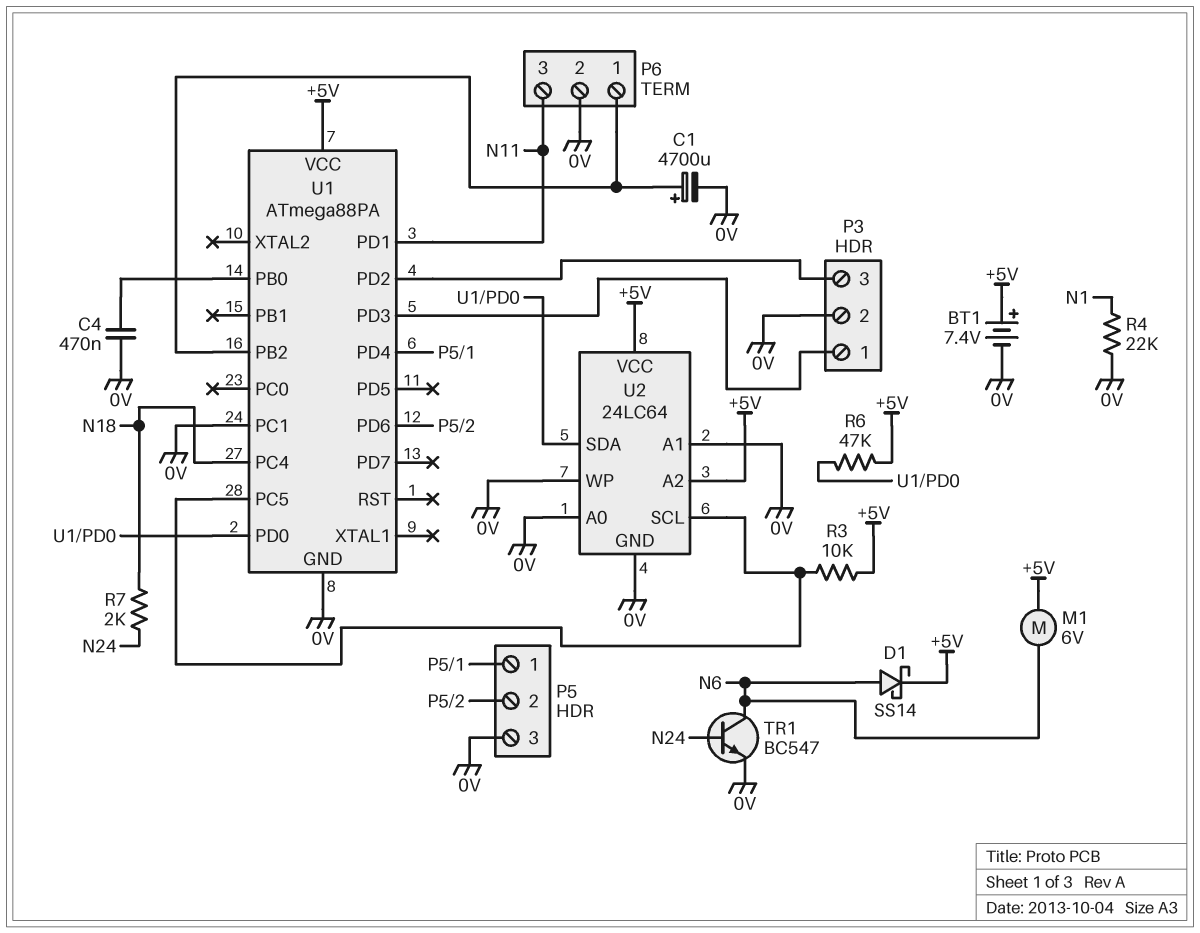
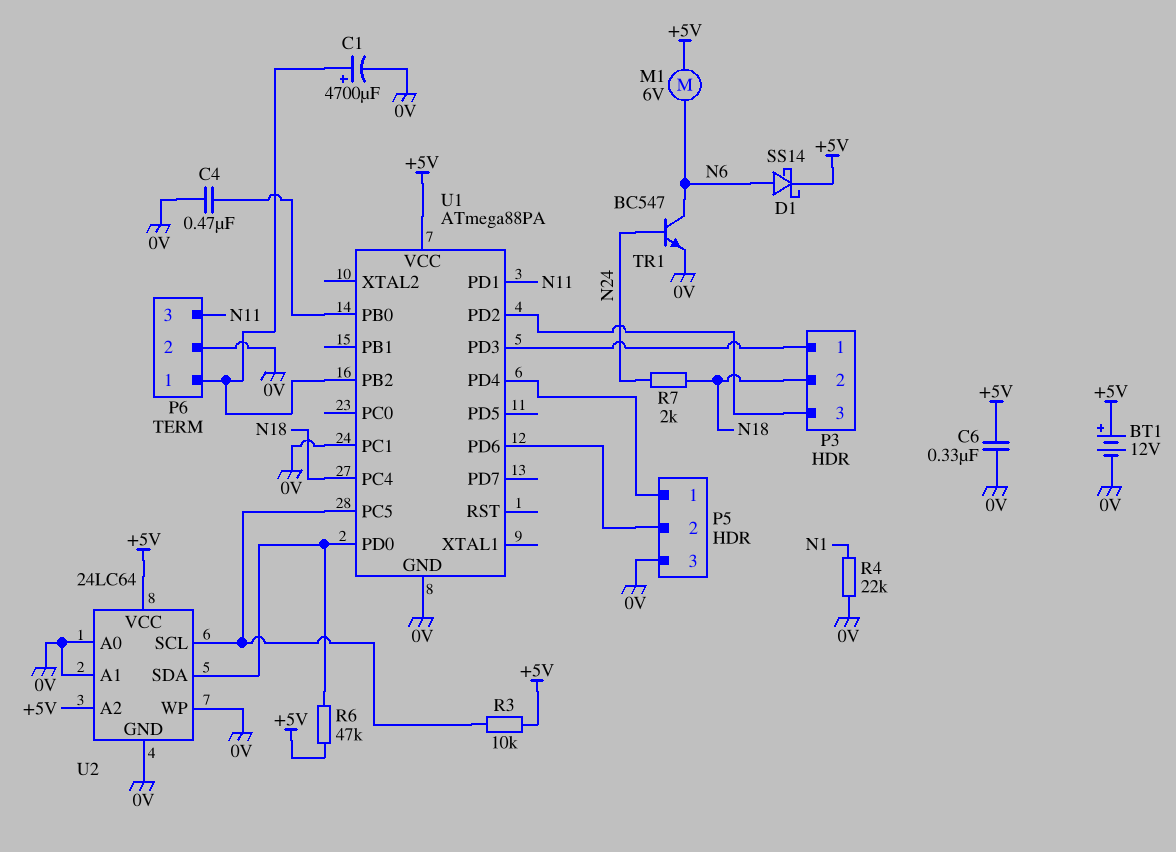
BT1: 7.4V (plus +5V, minus 0V) -> 12V (plus +5V, minus 0V)
C6: none -> 330nF (+5V, 0V)
P3 pin 2: 0V -> N18

